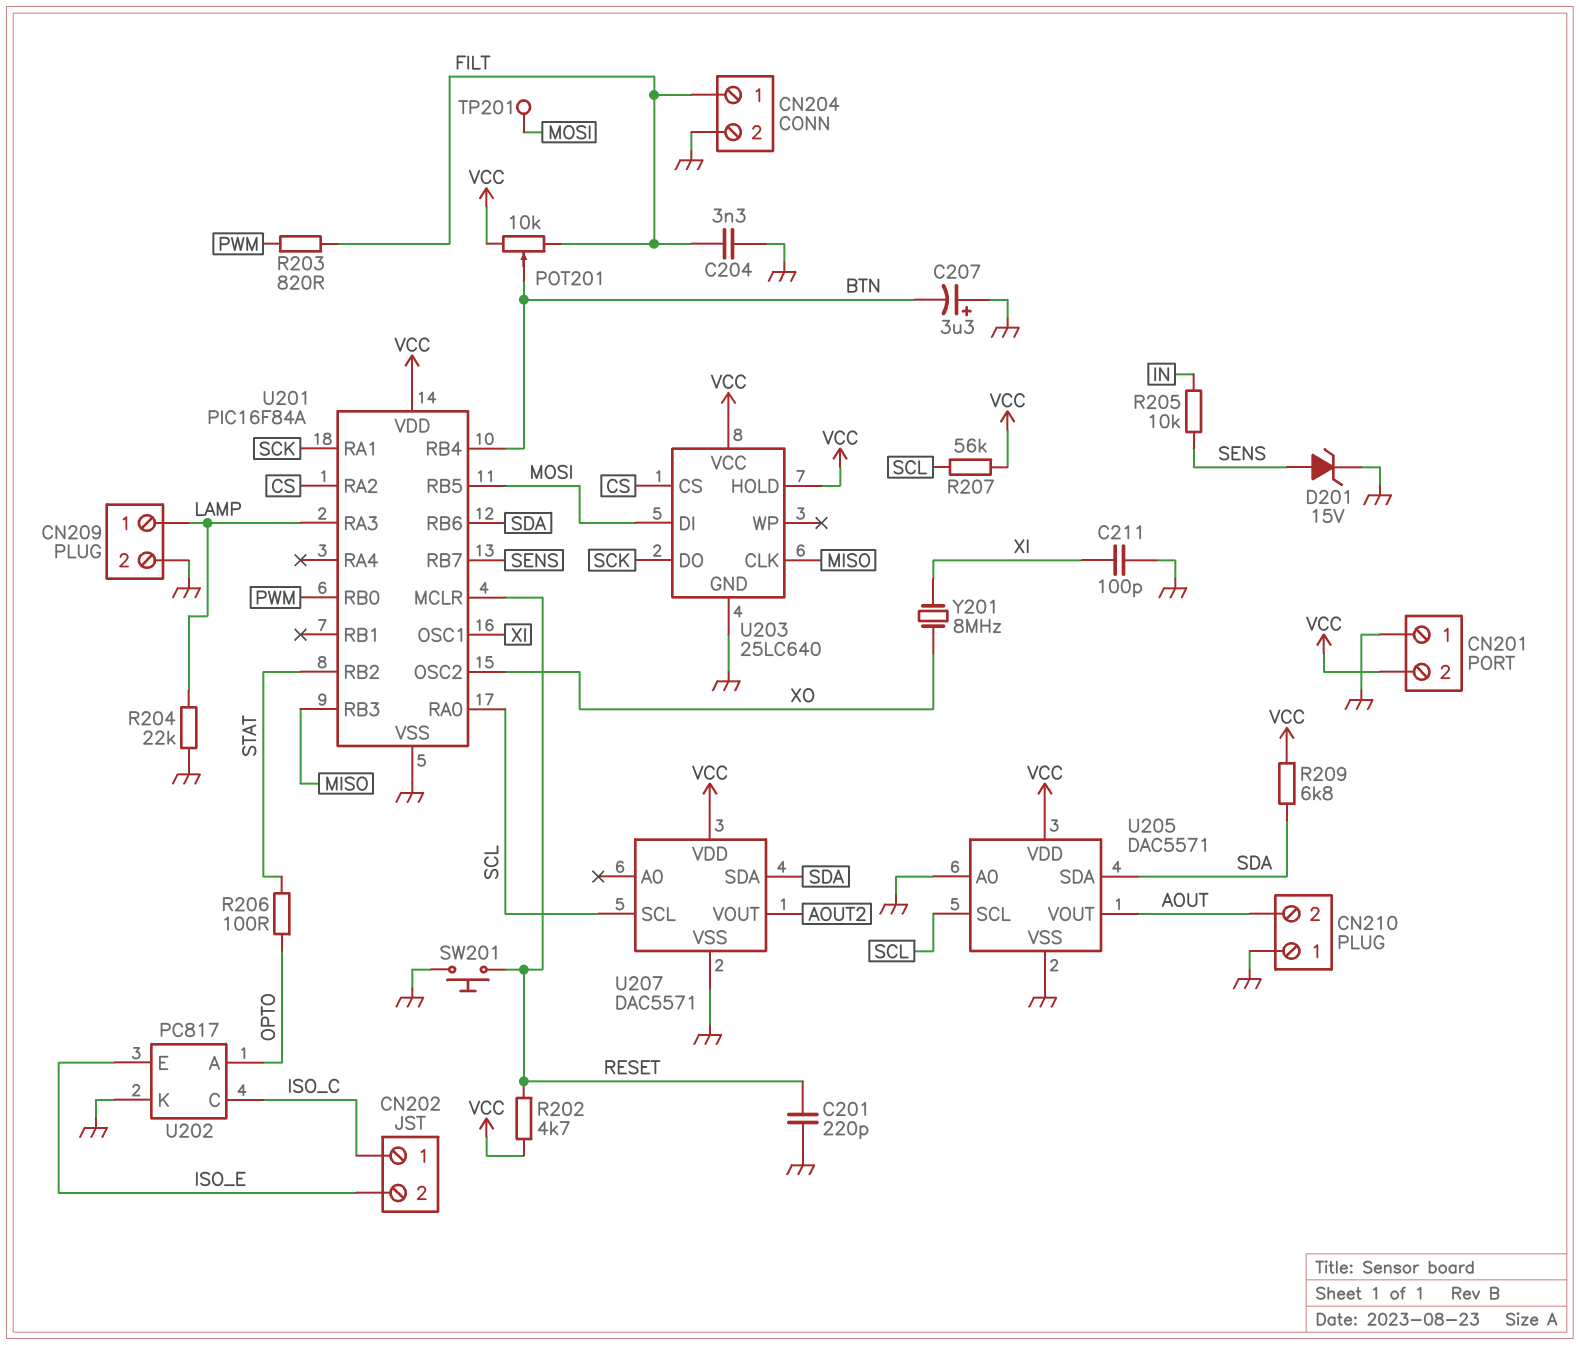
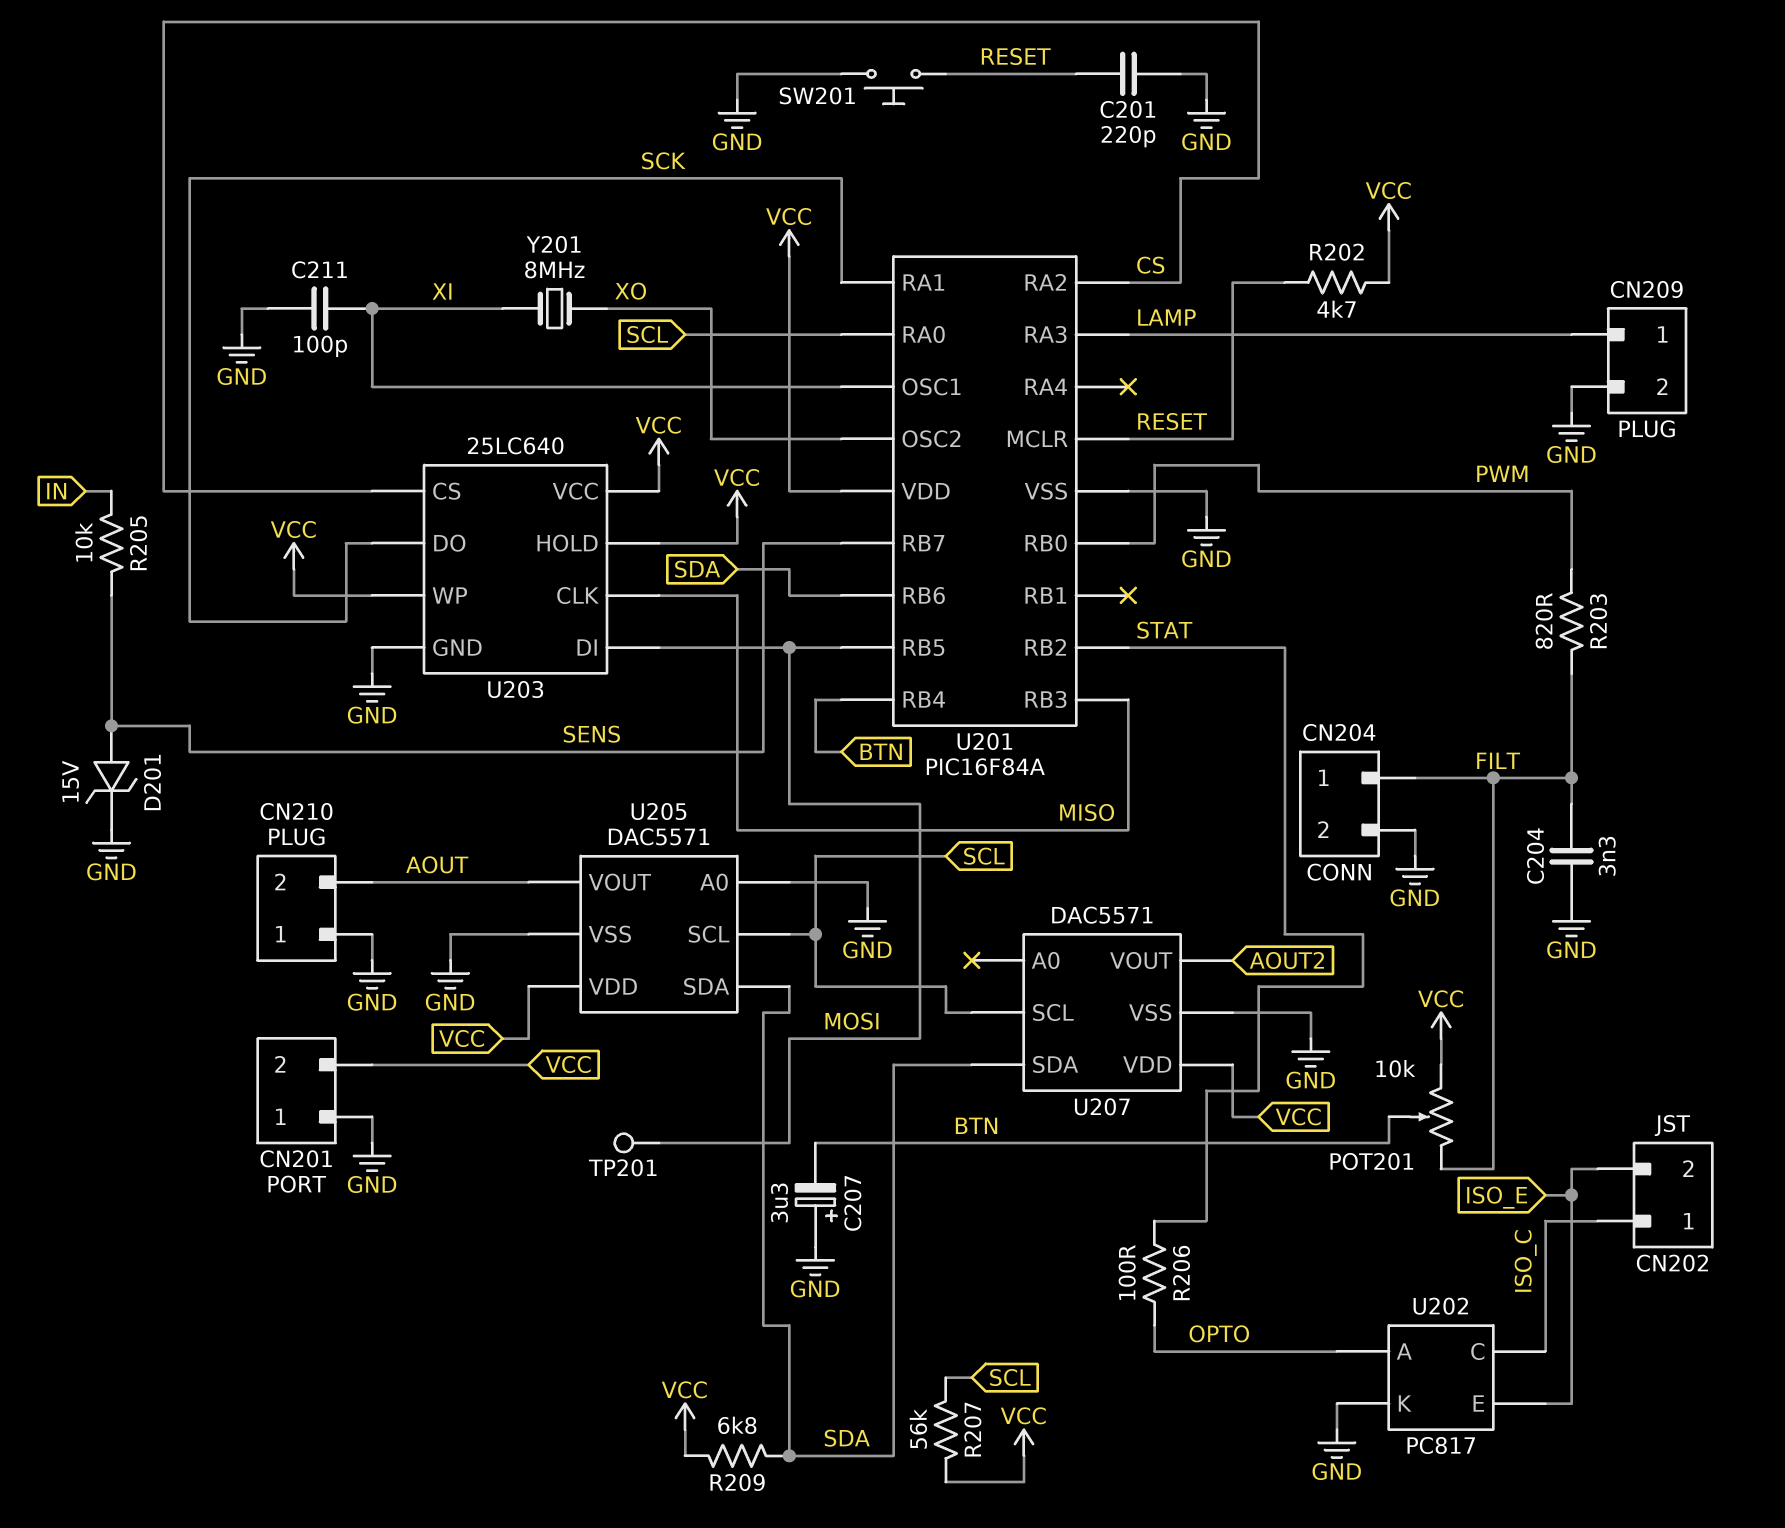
R204: 22k (GND, LAMP) -> none
U203 pin WP: none -> VCC

